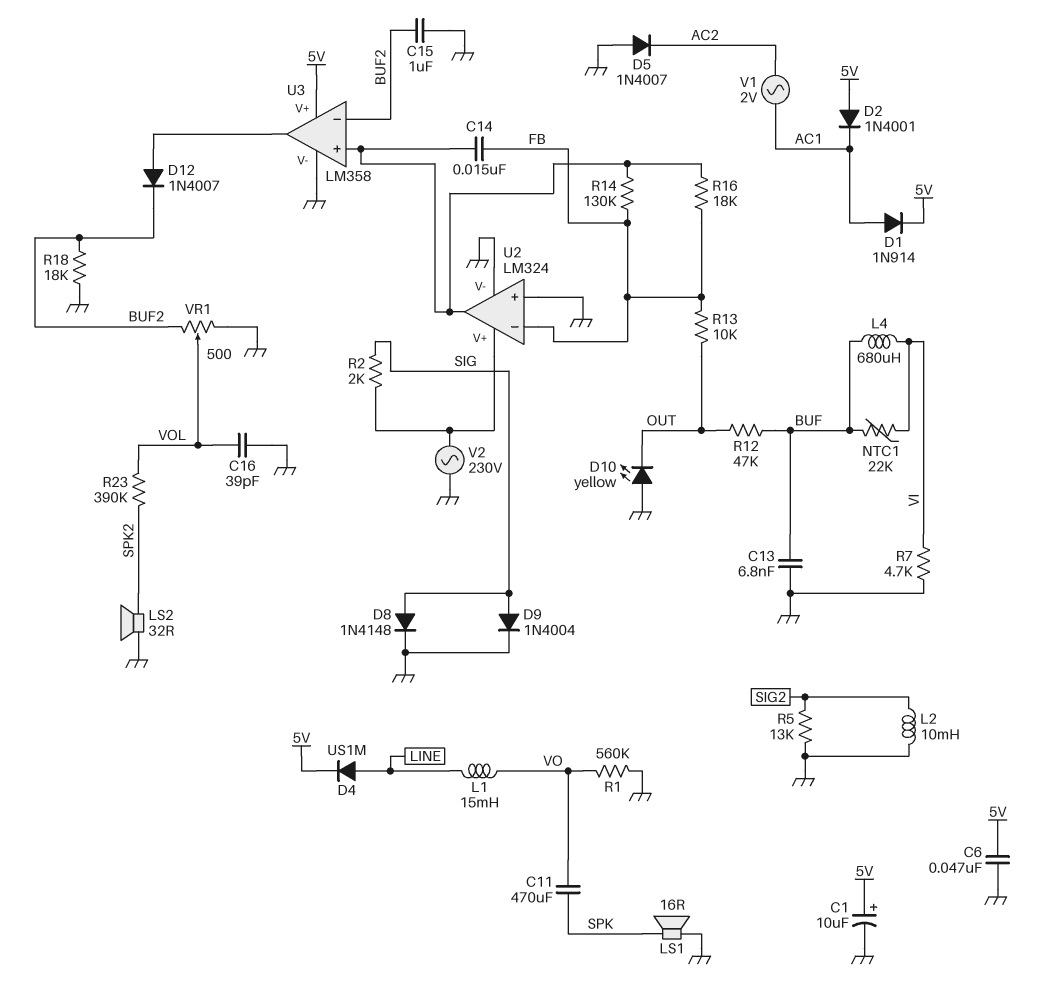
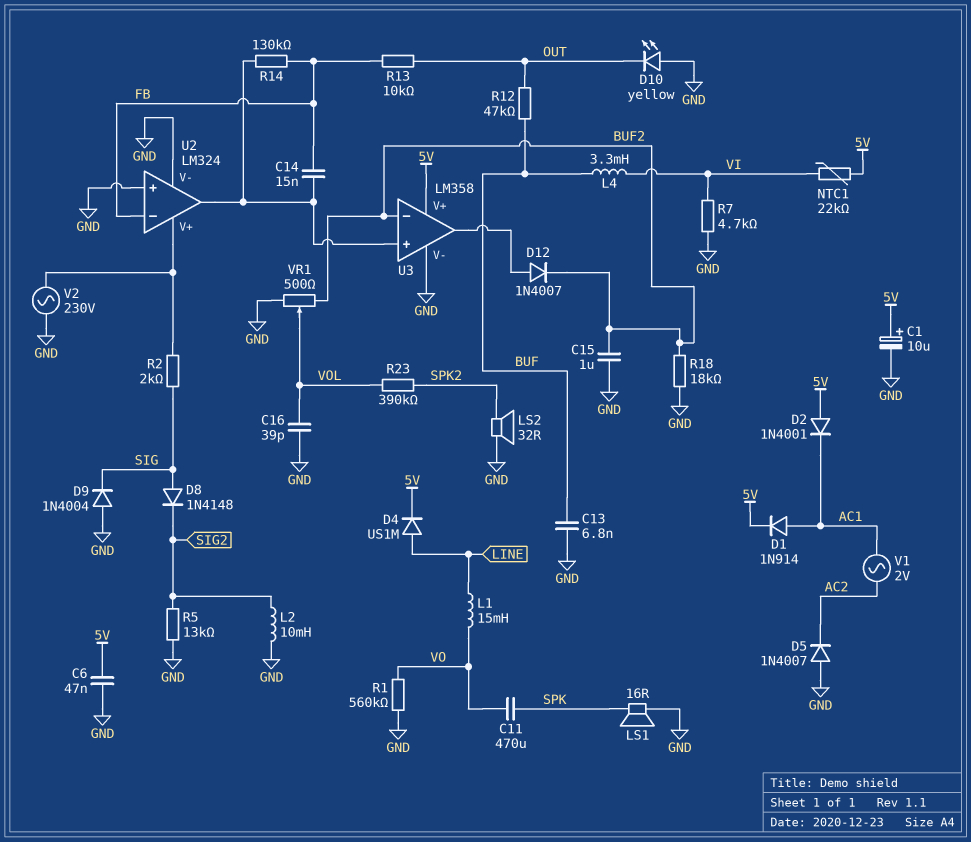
D8: diode 1N4148 (A SIG, K GND) -> diode 1N4148 (A SIG, K SIG2)
D9: diode 1N4004 (A SIG, K GND) -> diode 1N4004 (A GND, K SIG)
L4: 680uH (BUF, VI) -> 3.3mH (BUF, VI)
NTC1: 22k (BUF, VI) -> 22k (5V, VI)
R16: 18k (FB, U2/out) -> none

